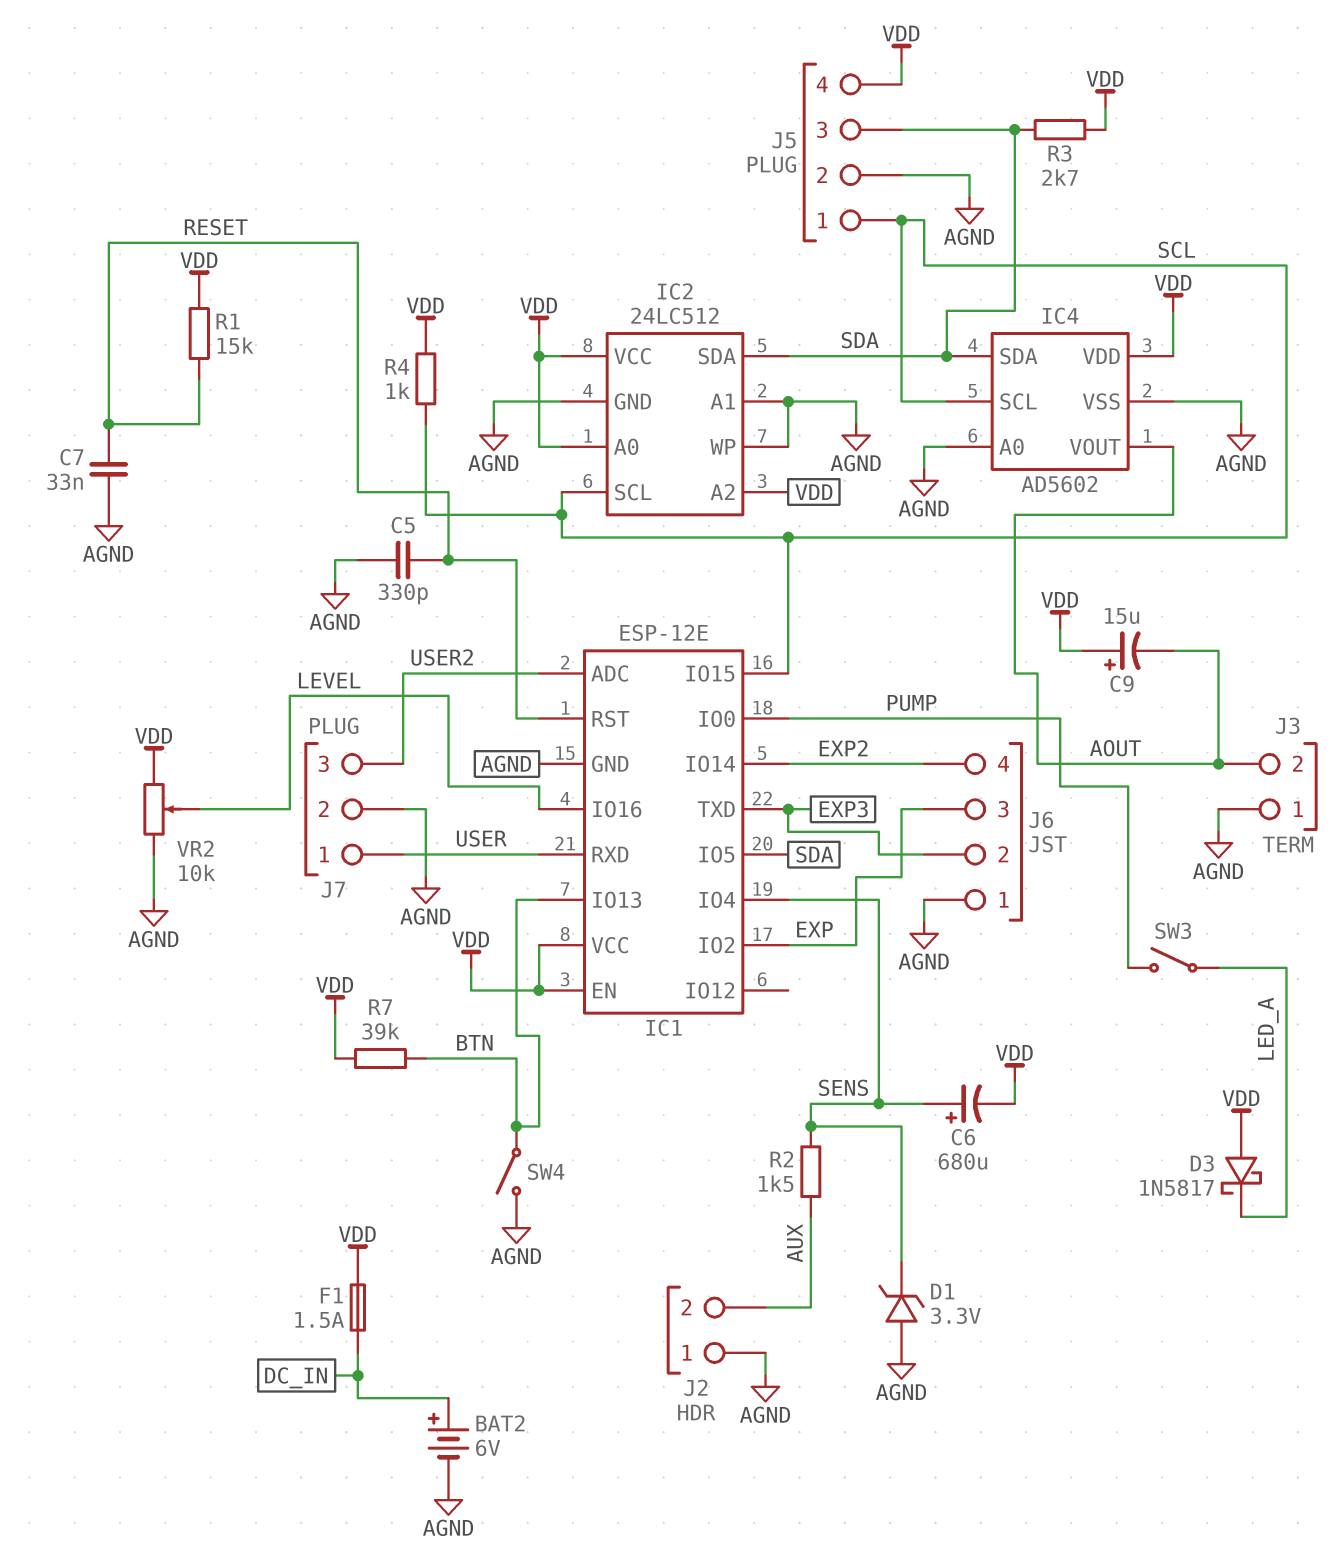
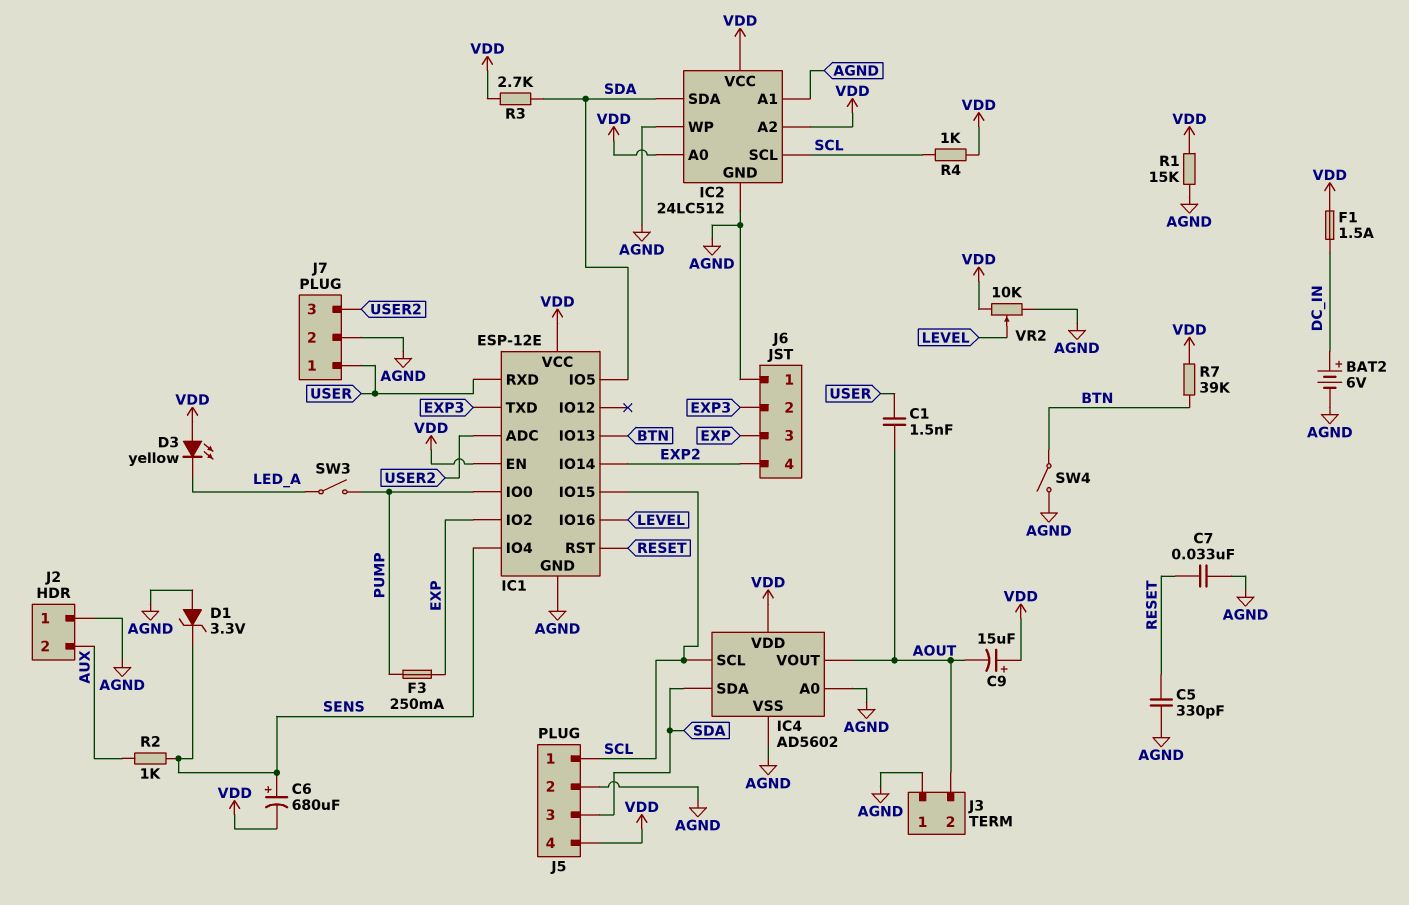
C1: none -> 1.5nF (AOUT, USER)
D3: schottky 1N5817 (A VDD, K LED_A) -> LED yellow (A VDD, K LED_A)
F3: none -> 250mA (EXP, PUMP)
R1: 15k (RESET, VDD) -> 15k (AGND, VDD)
R2: 1.5k (AUX, SENS) -> 1k (AUX, SENS)

